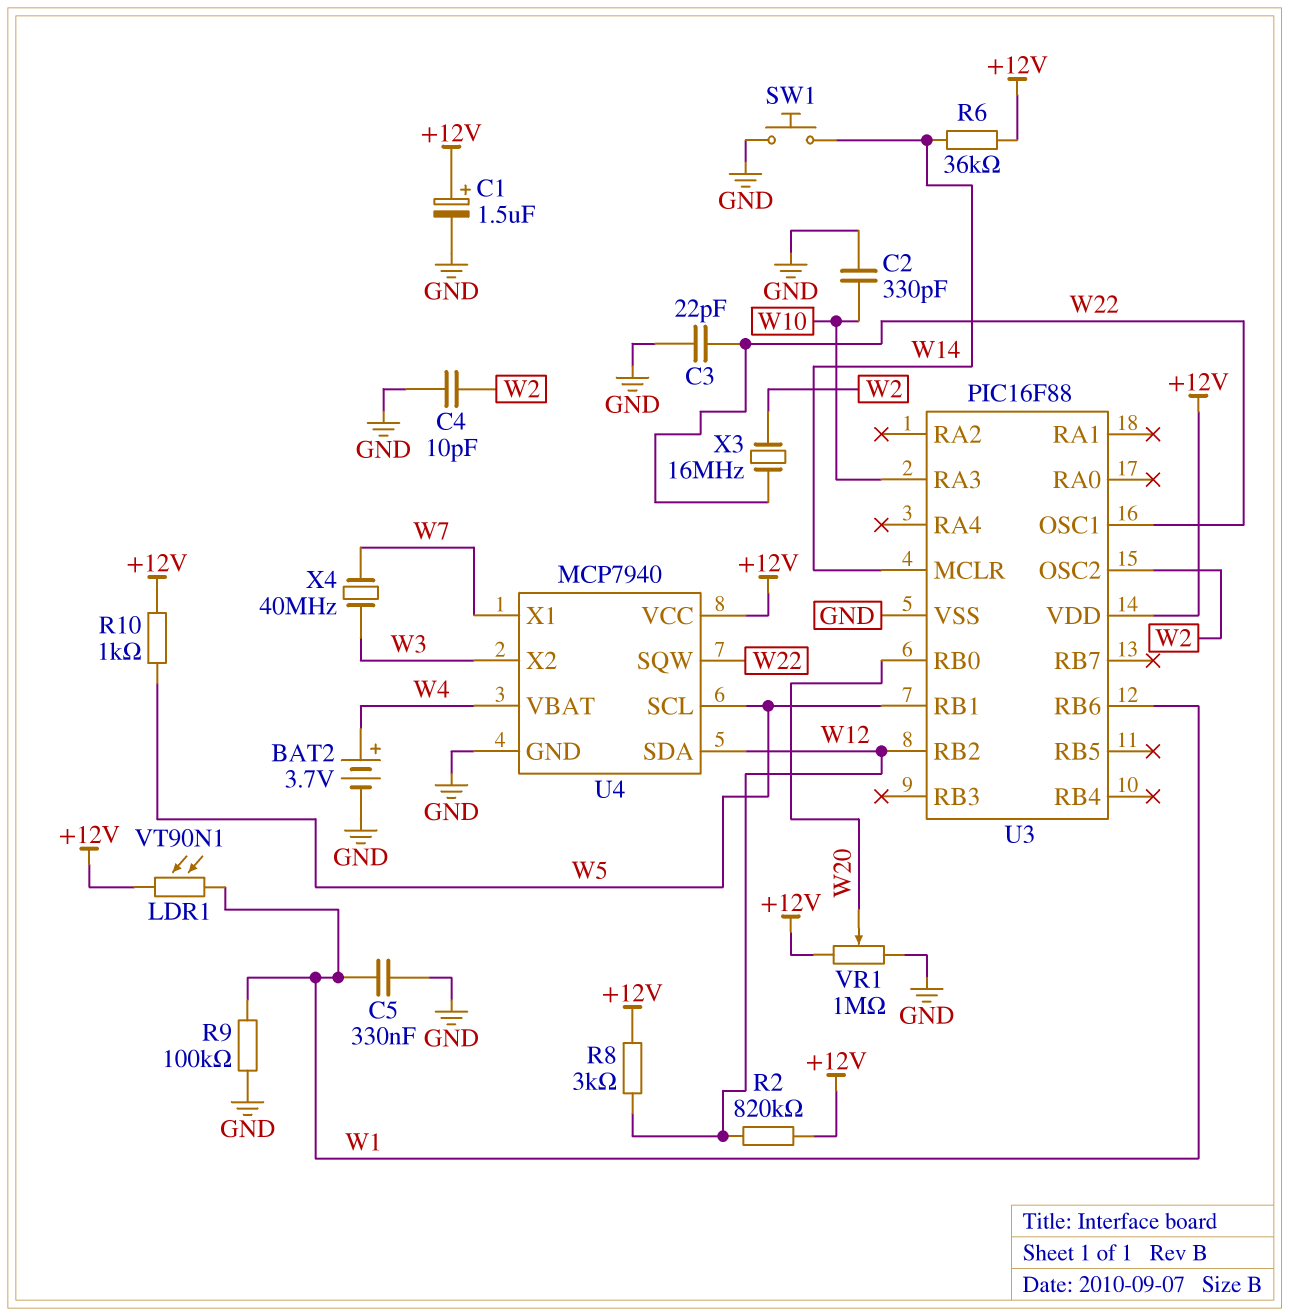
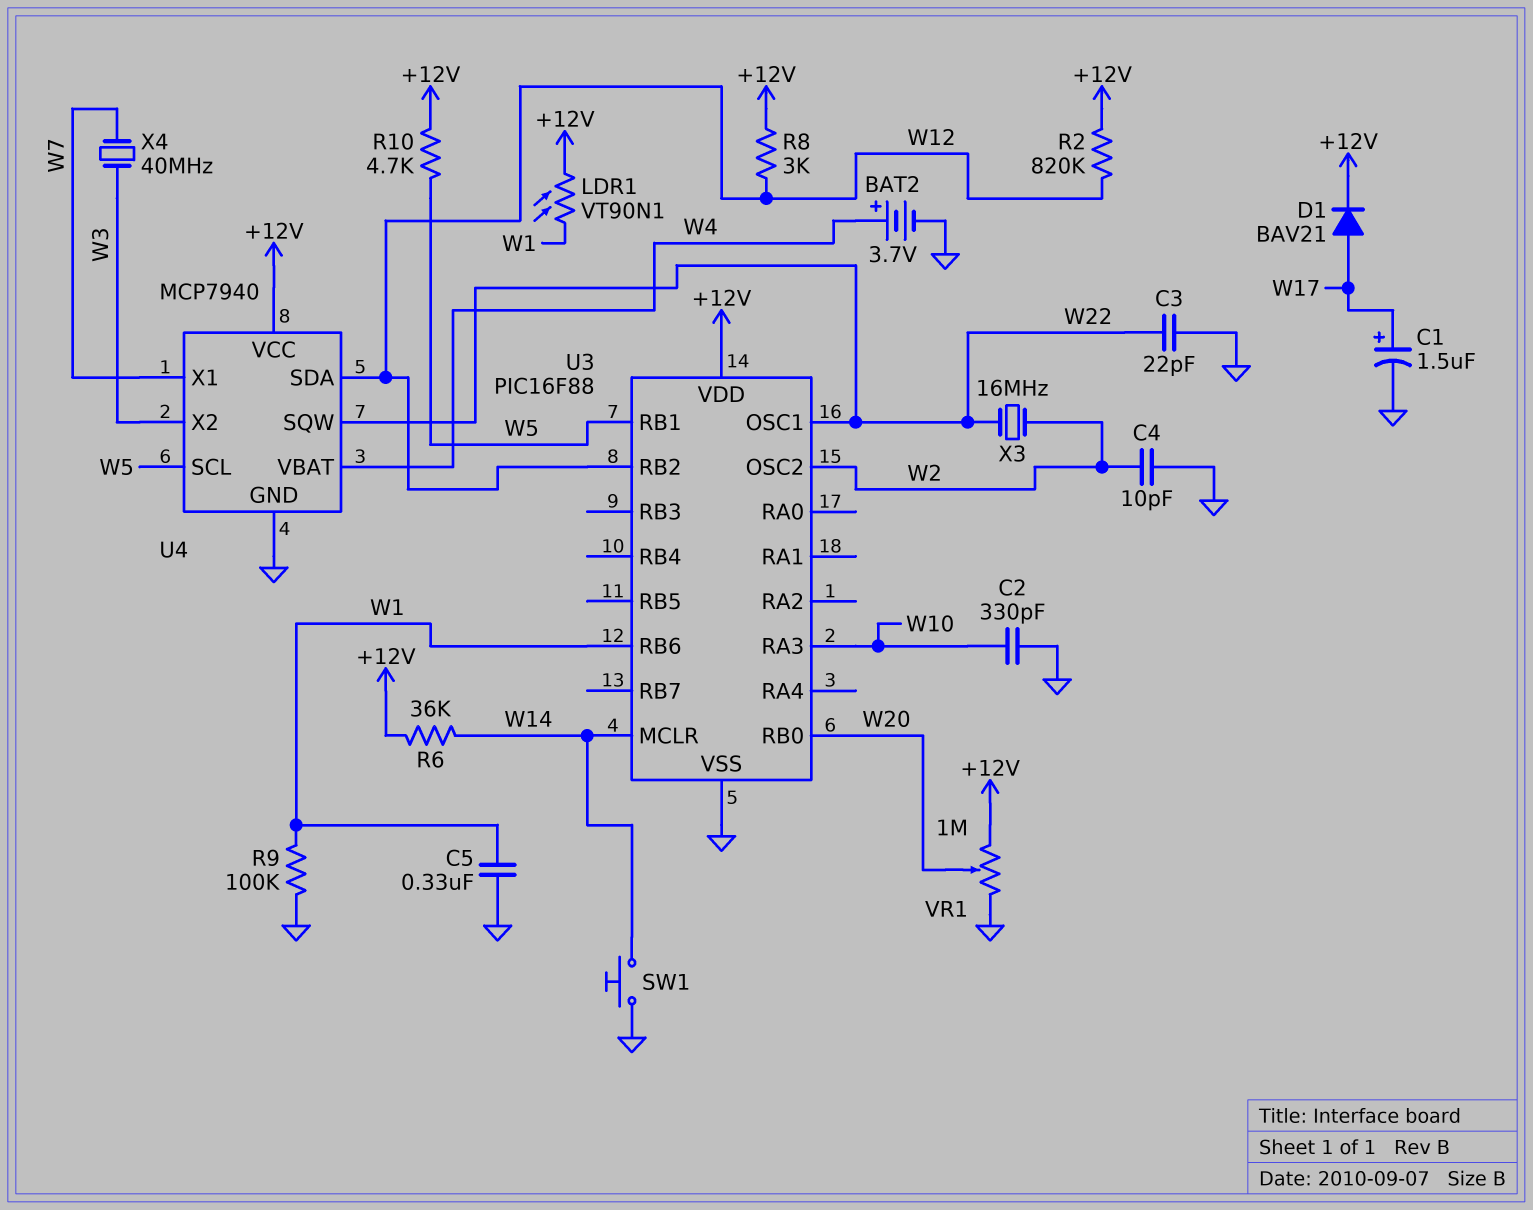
C1: 1.5uF (plus +12V, minus GND) -> 1.5uF (plus W17, minus GND)
D1: none -> diode BAV21 (A W17, K +12V)
R10: 1k (+12V, W5) -> 4.7k (+12V, W5)

